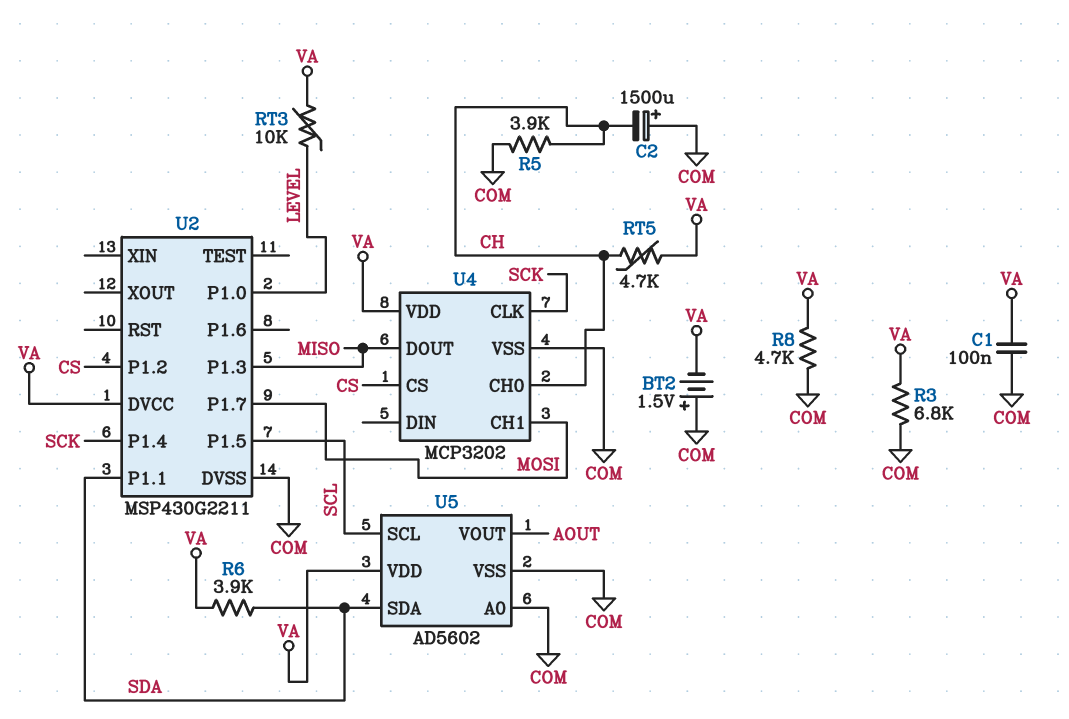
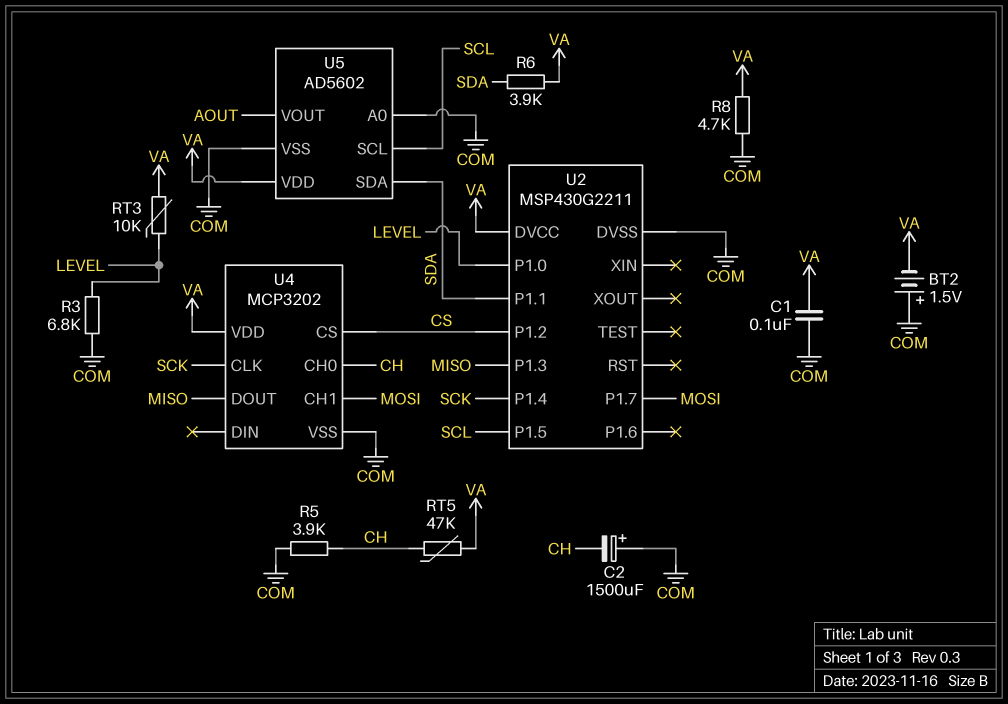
R3: 6.8k (COM, VA) -> 6.8k (COM, LEVEL)
RT5: 4.7k (CH, VA) -> 47k (CH, VA)

